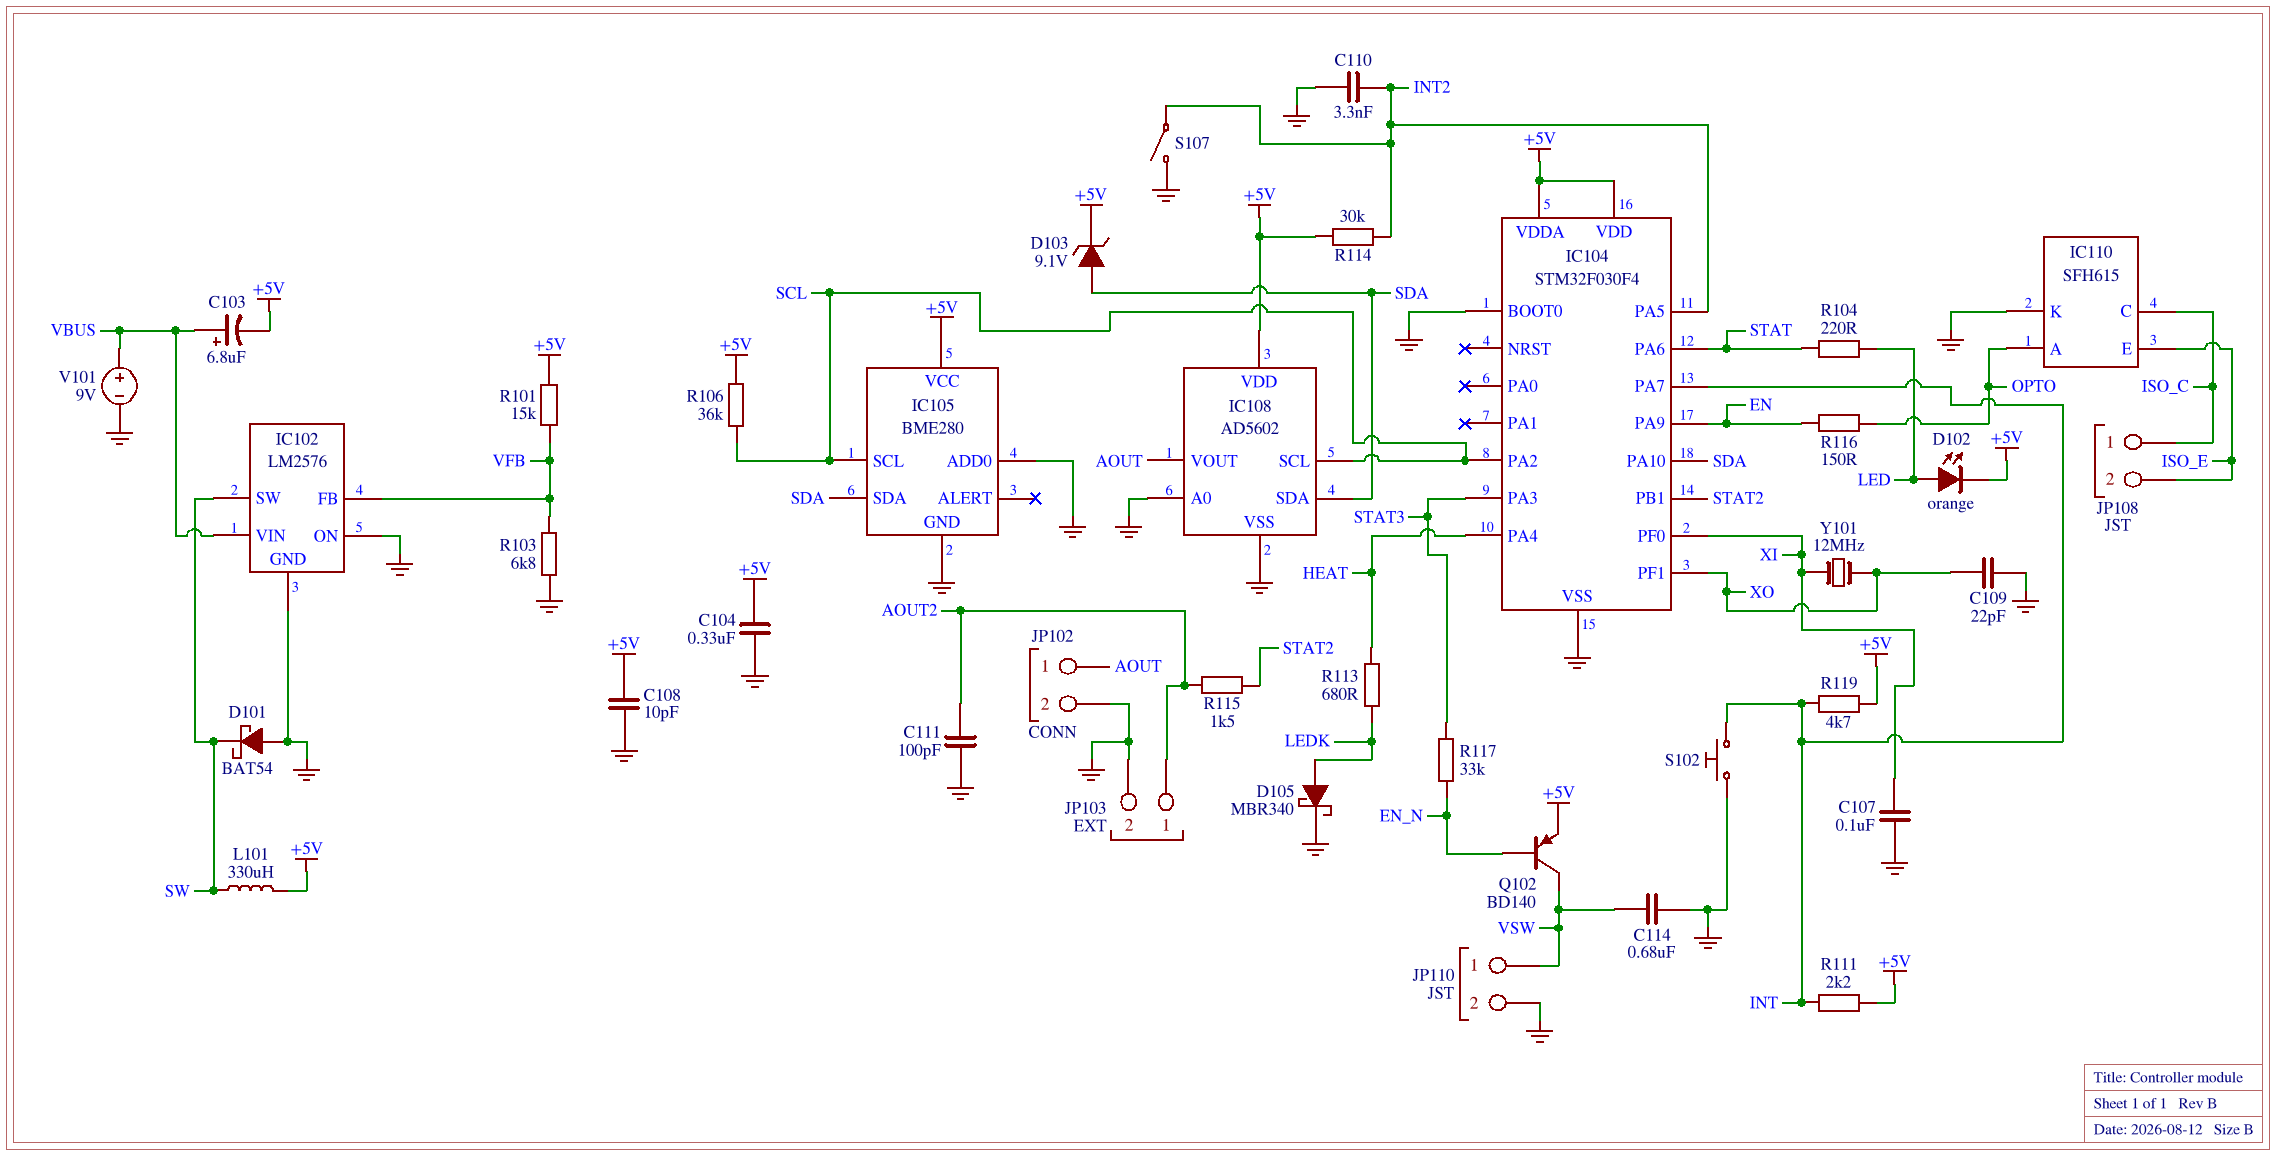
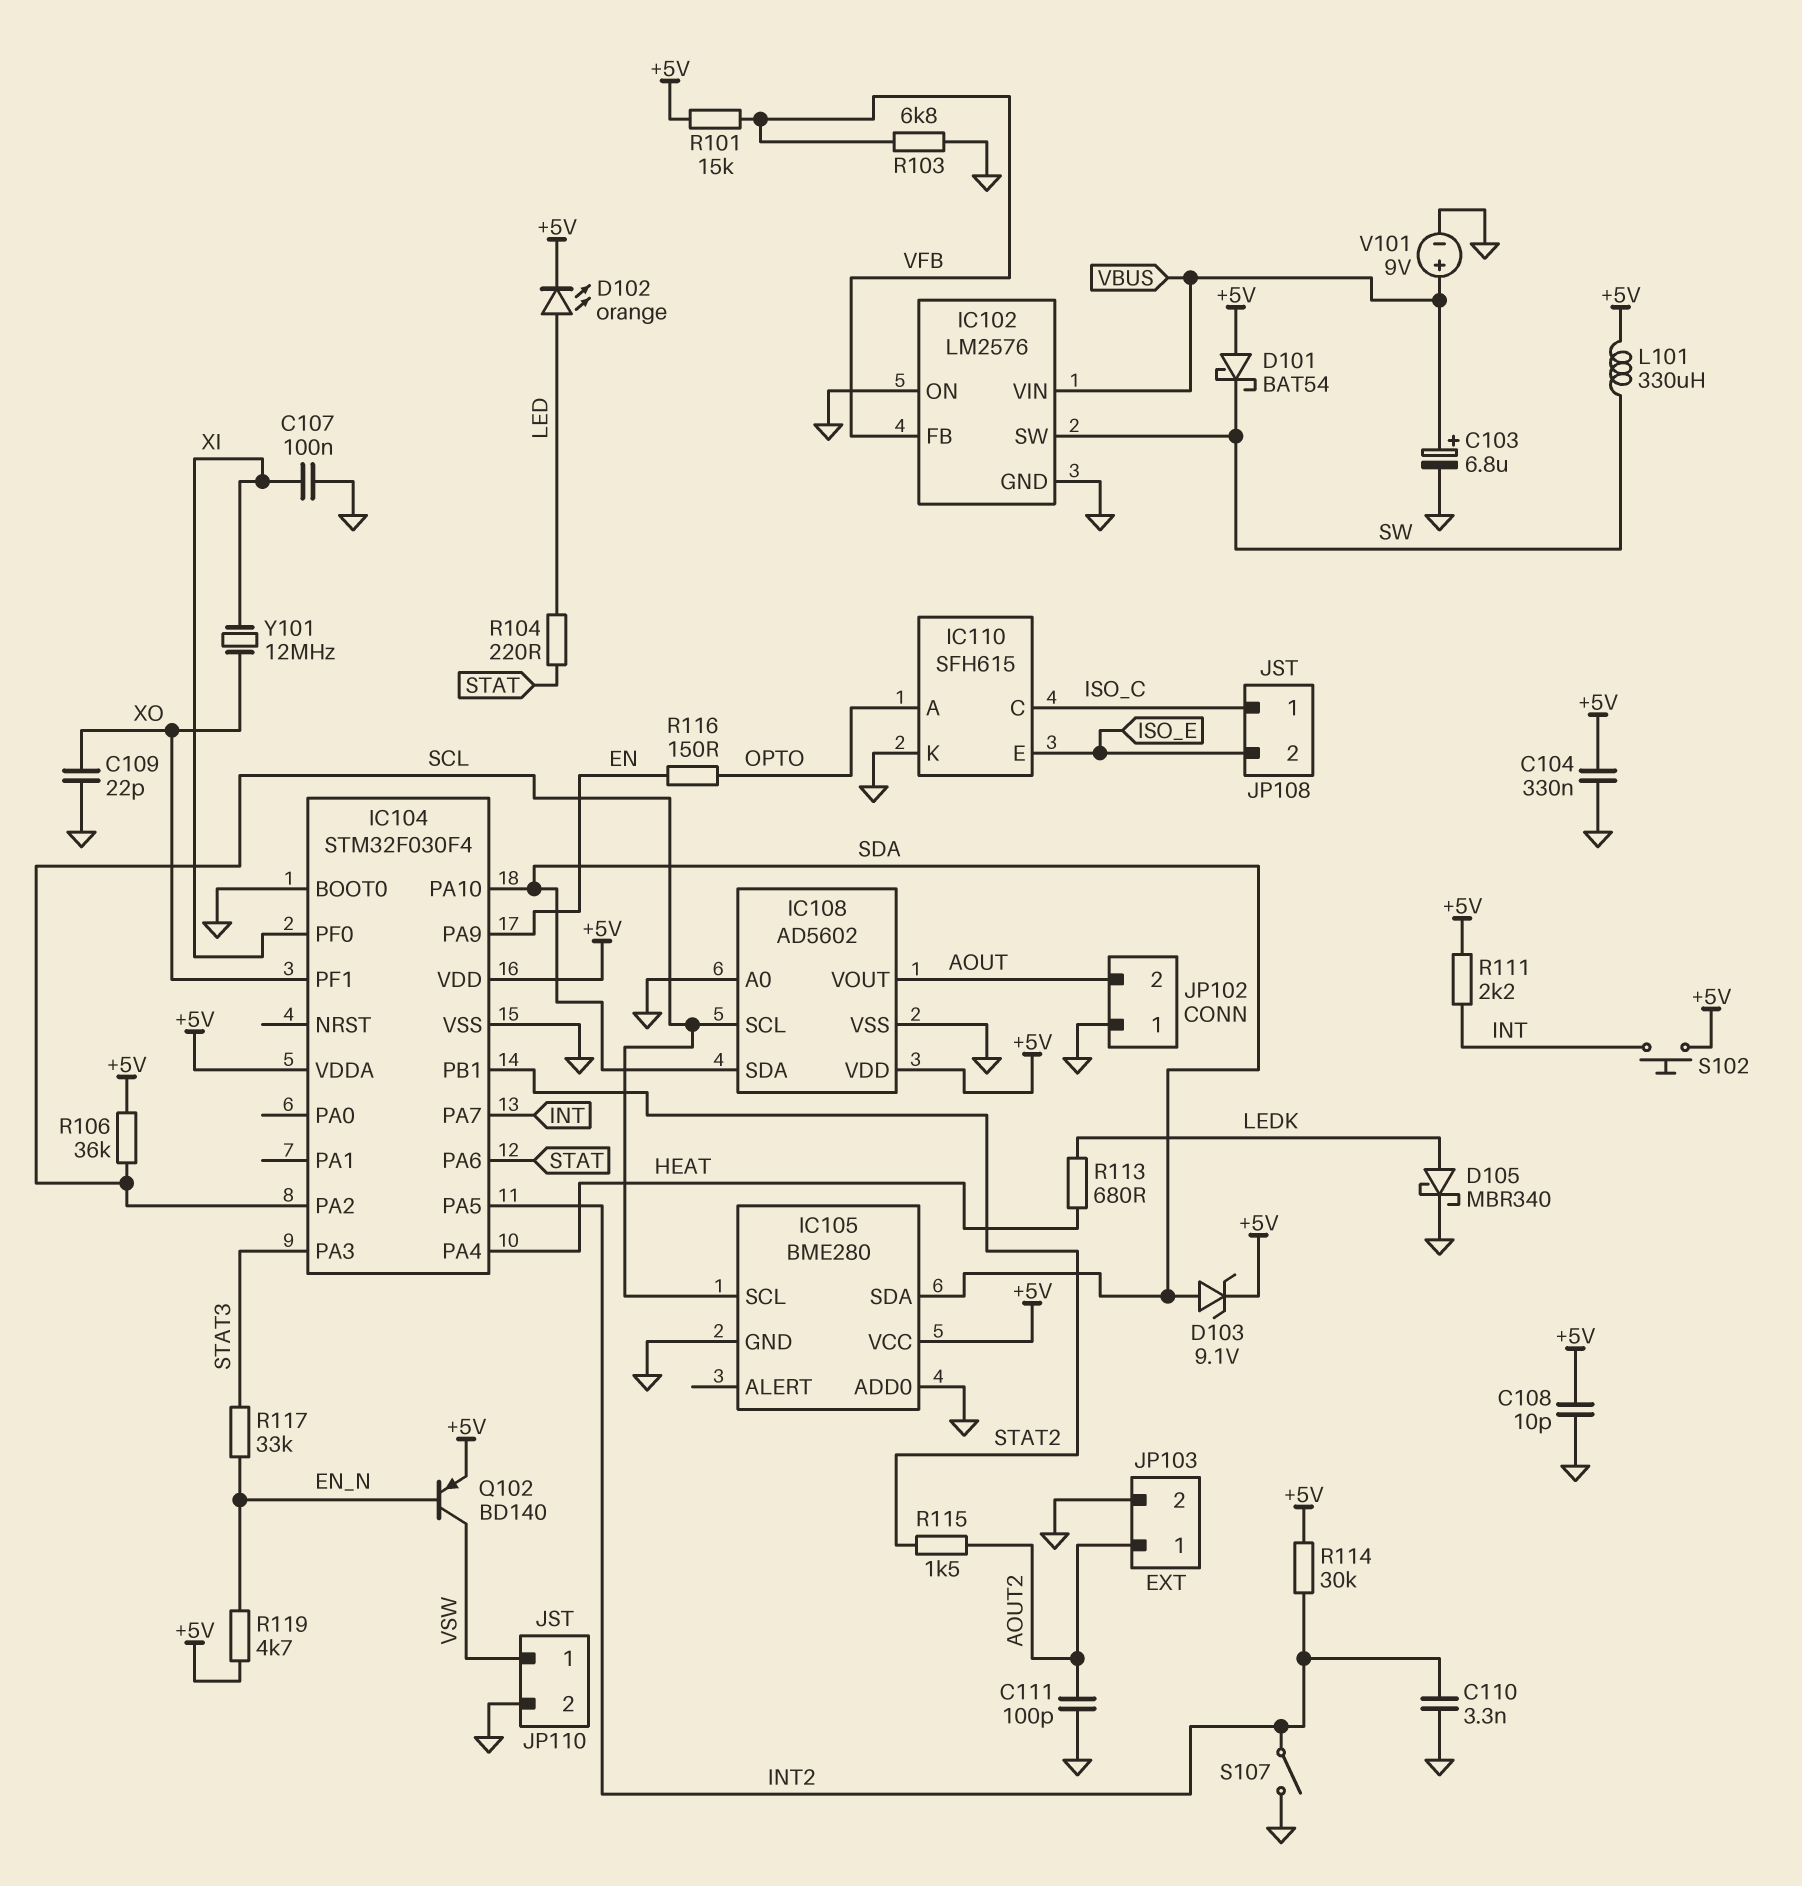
C103: 6.8uF (plus VBUS, minus +5V) -> 6.8uF (plus VBUS, minus GND)
C114: 680nF (GND, VSW) -> none
D101: schottky BAT54 (A GND, K SW) -> schottky BAT54 (A +5V, K SW)
JP102 pin 1: AOUT -> GND
JP102 pin 2: GND -> AOUT
R119: 4.7k (+5V, INT) -> 4.7k (+5V, EN_N)
S102: button (GND, INT) -> button (+5V, INT)

